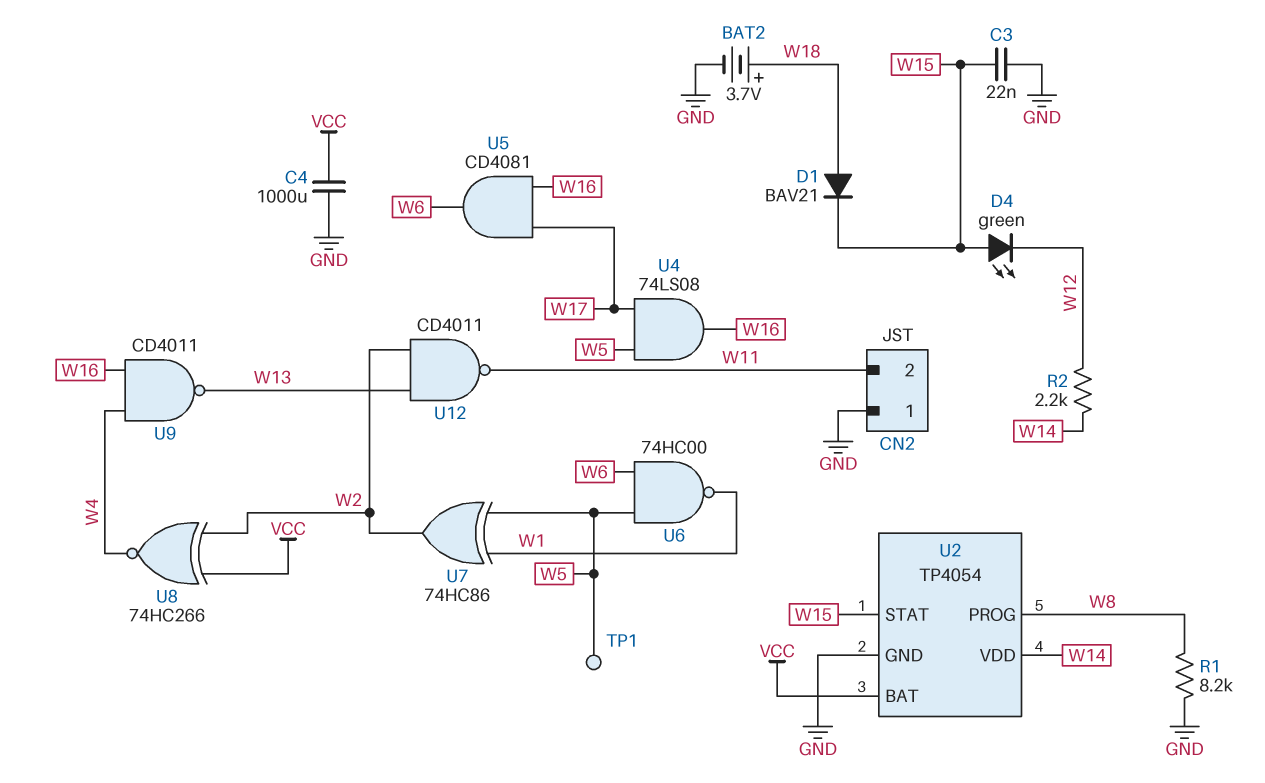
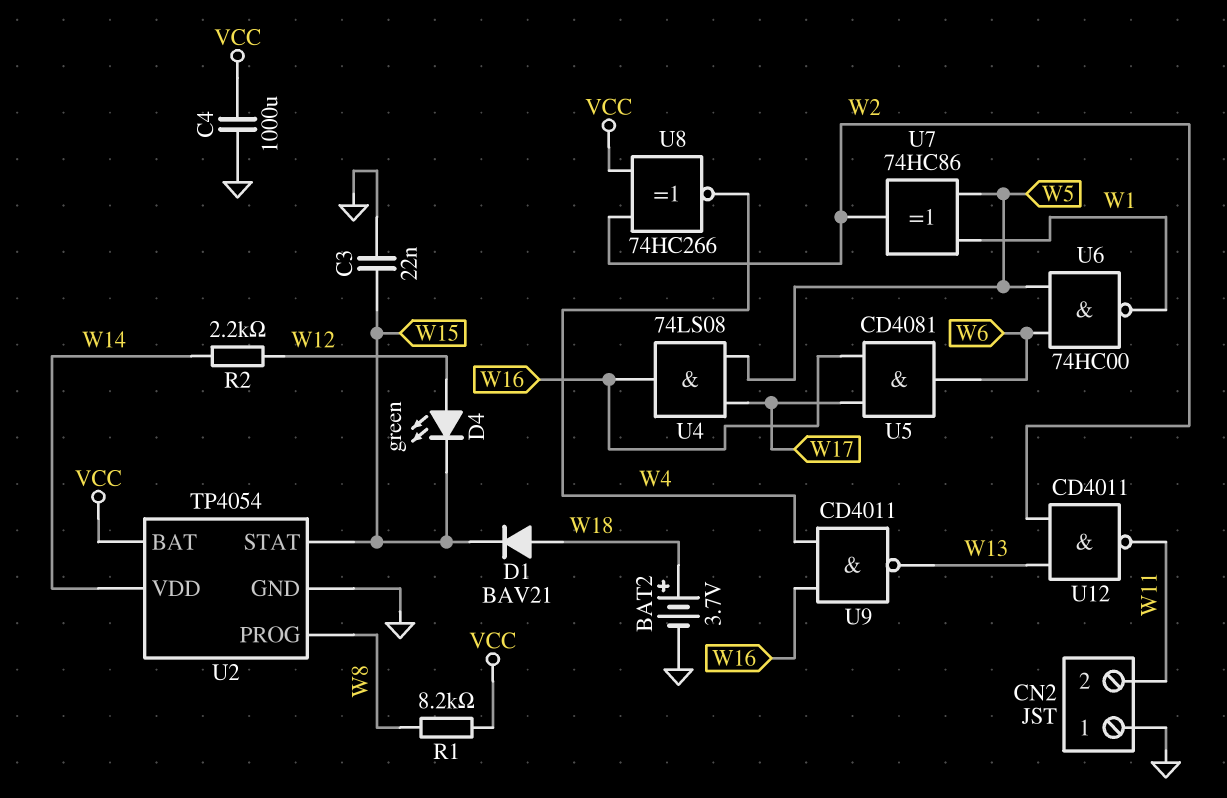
D4: LED green (A W15, K W12) -> LED green (A W12, K W15)
R1: 8.2k (GND, W8) -> 8.2k (VCC, W8)
TP1: test point (W5) -> none

